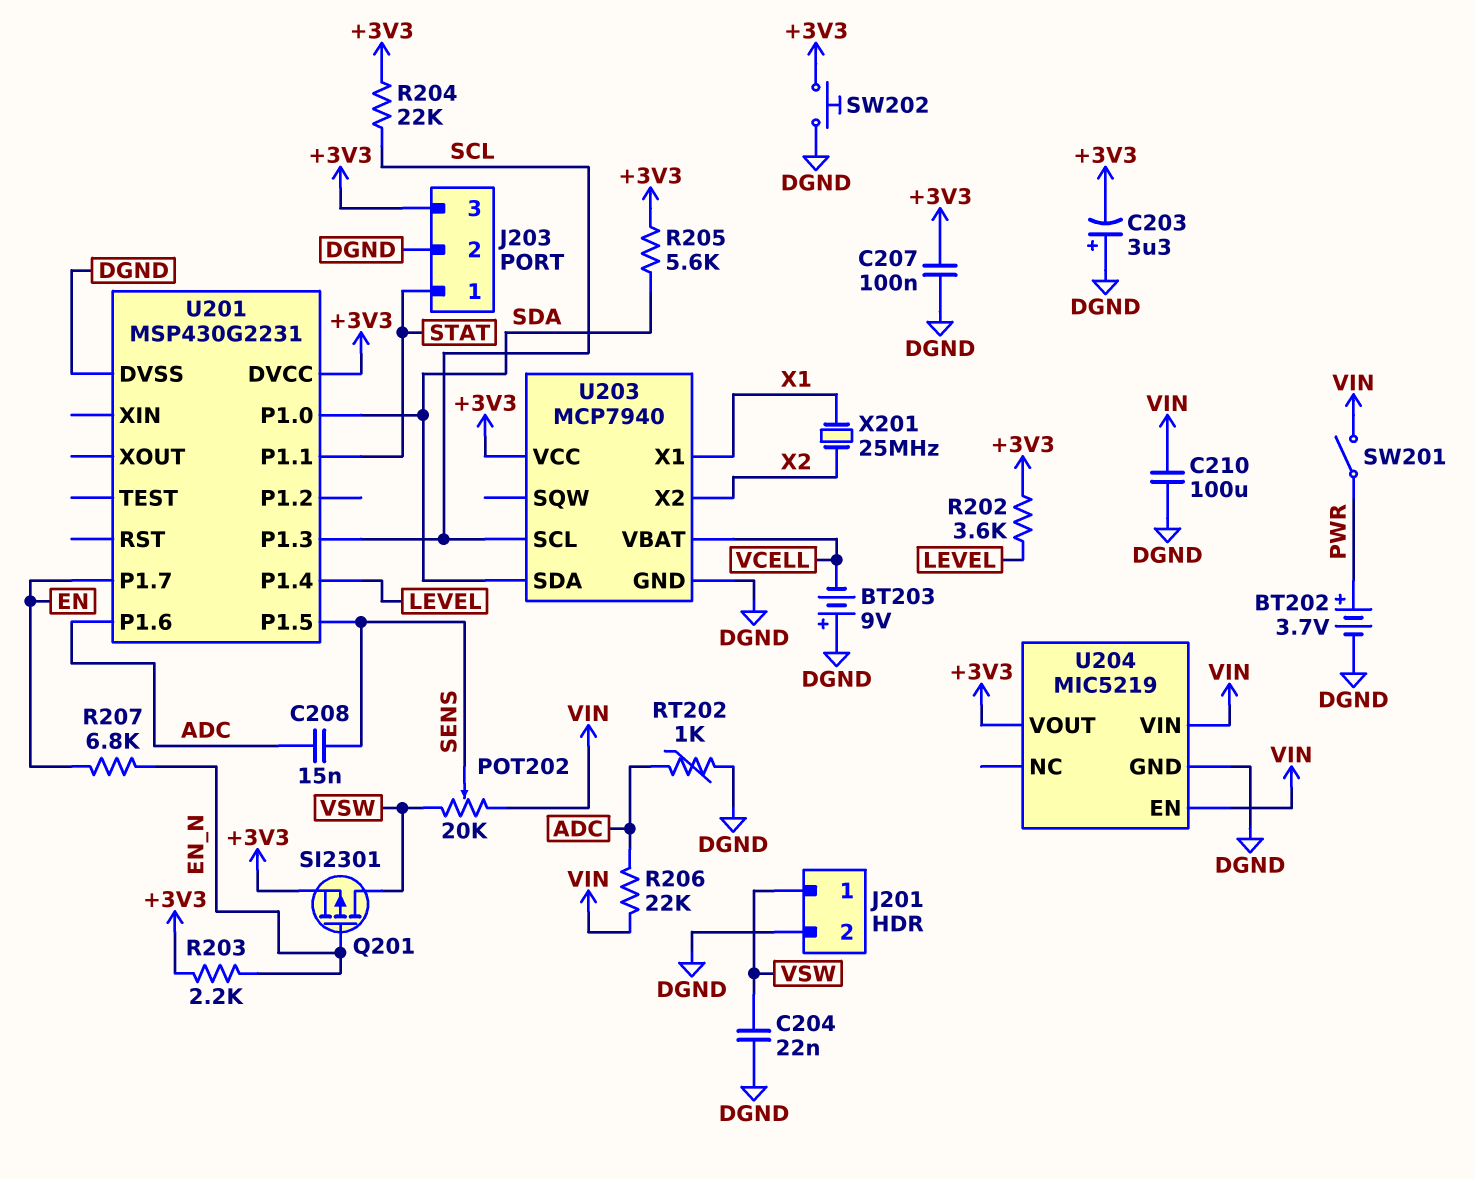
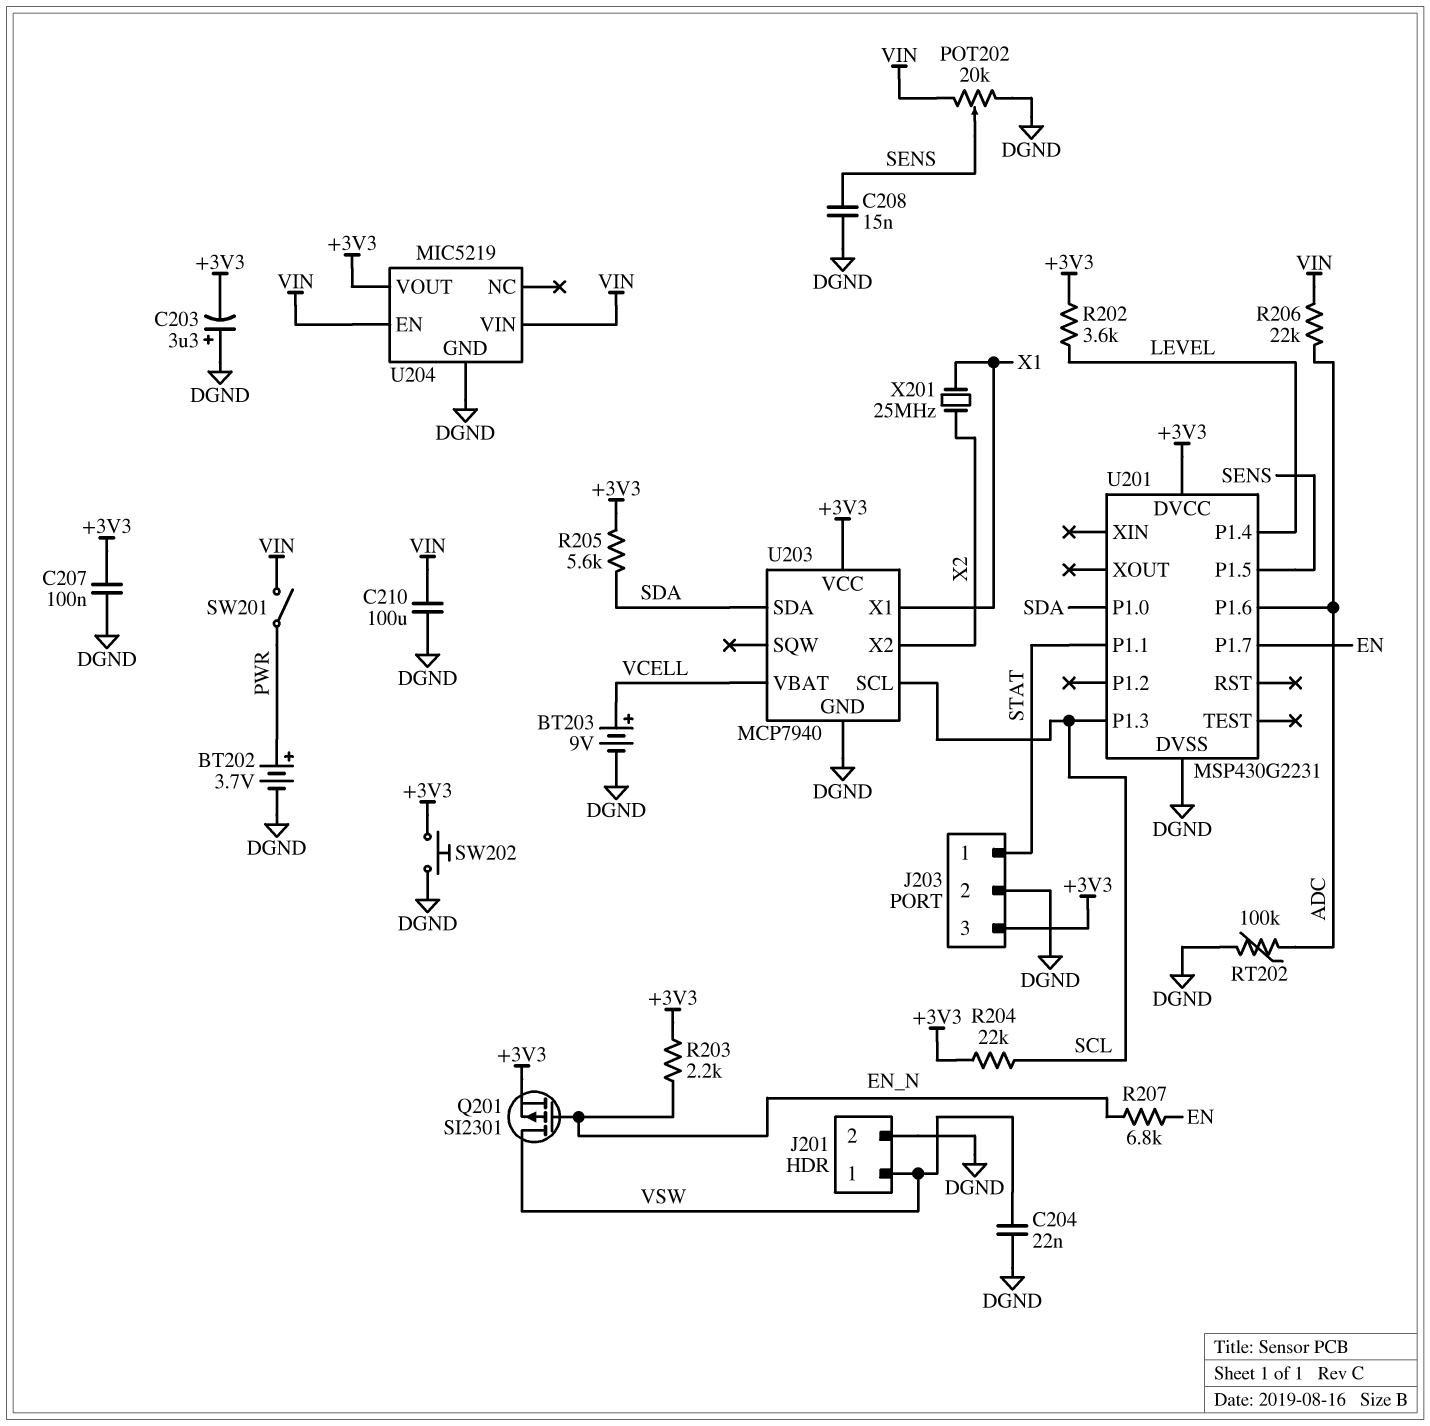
BT203: 9V (plus DGND, minus VCELL) -> 9V (plus VCELL, minus DGND)
C208: 15nF (ADC, SENS) -> 15nF (DGND, SENS)
POT202: 20k (VIN, VSW, wiper SENS) -> 20k (DGND, VIN, wiper SENS)
RT202: 1k (ADC, DGND) -> 100k (ADC, DGND)

